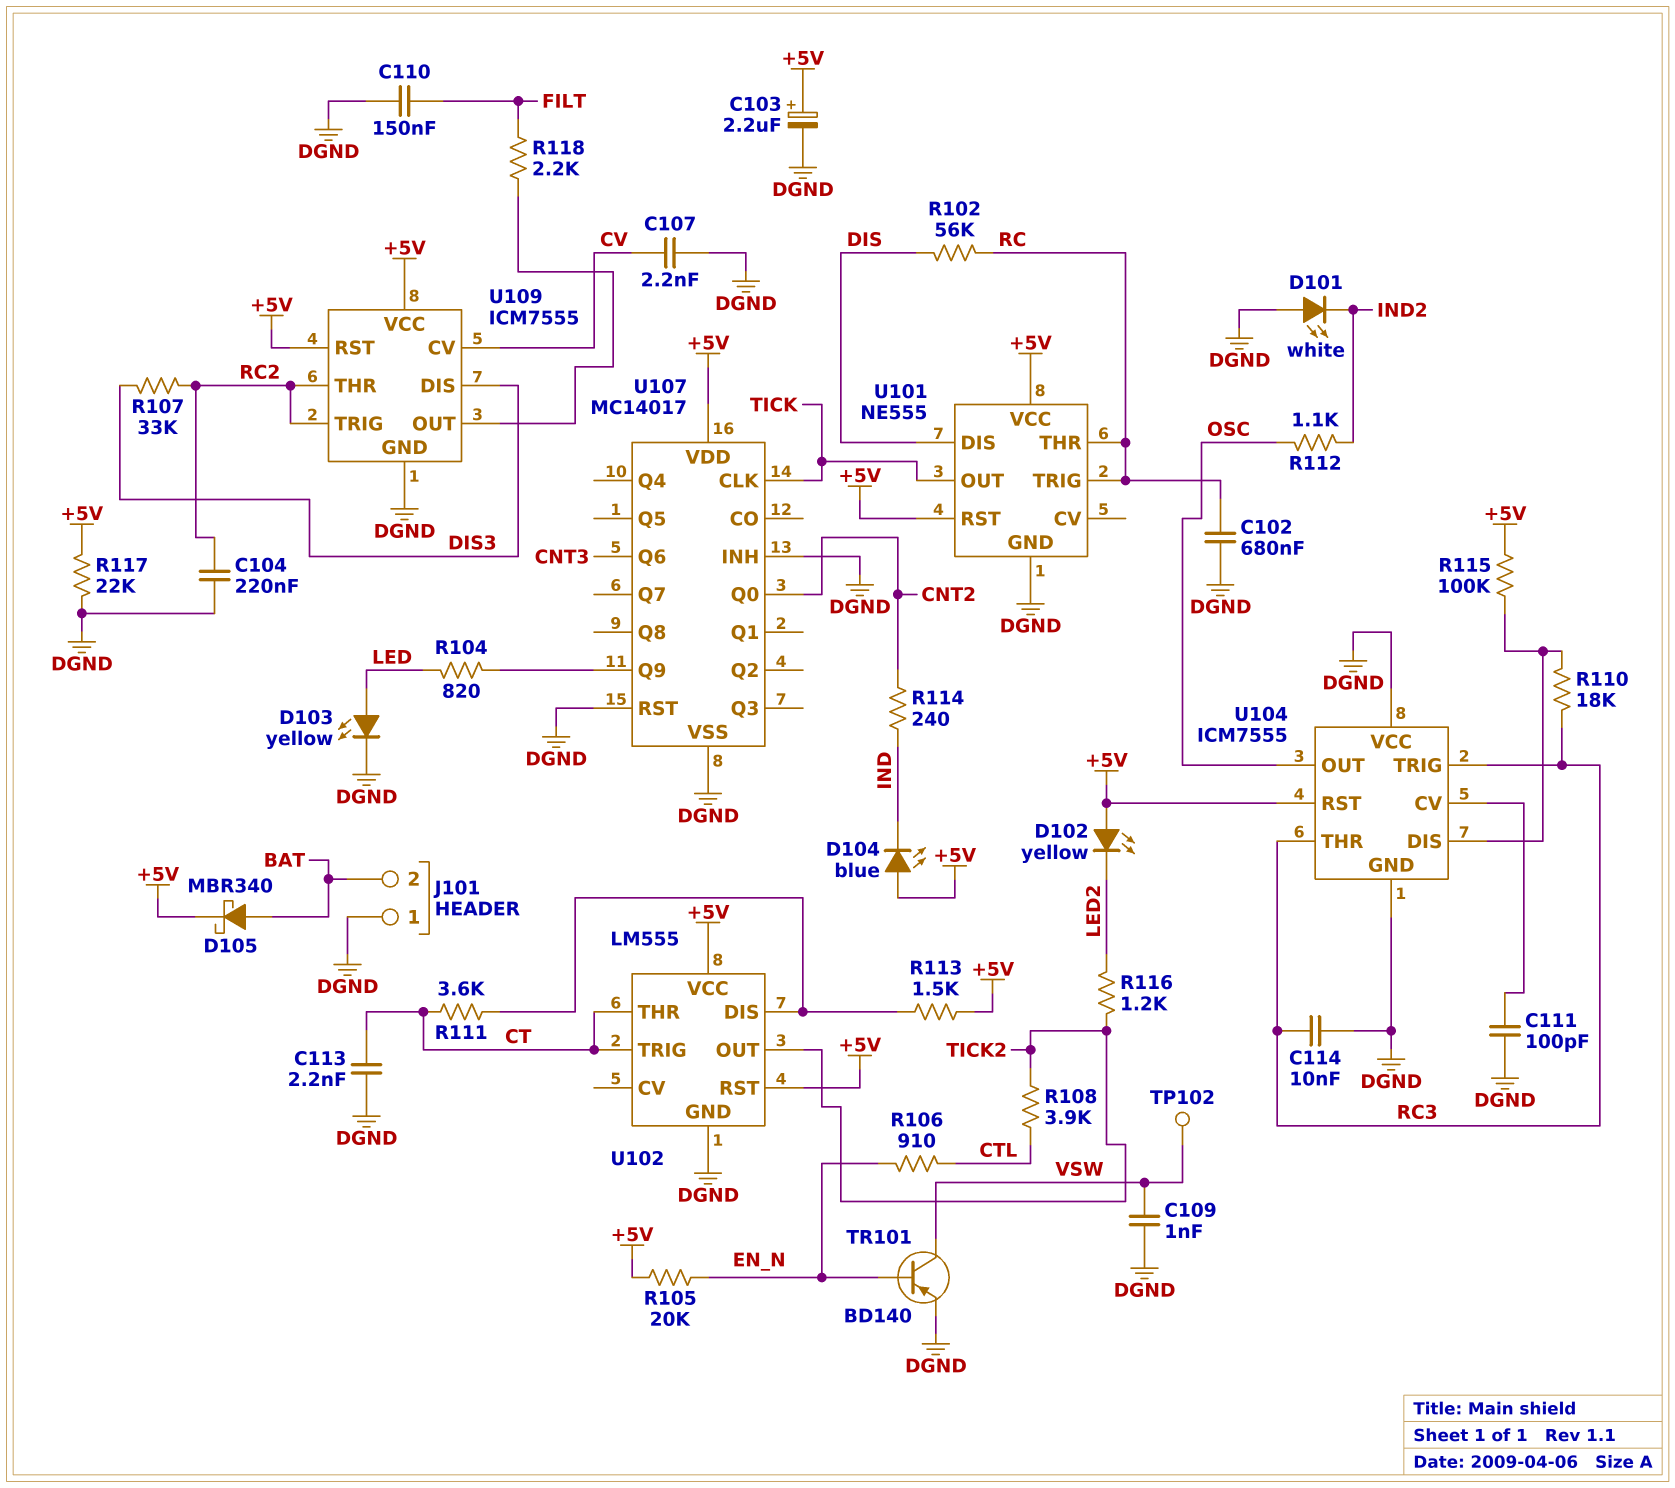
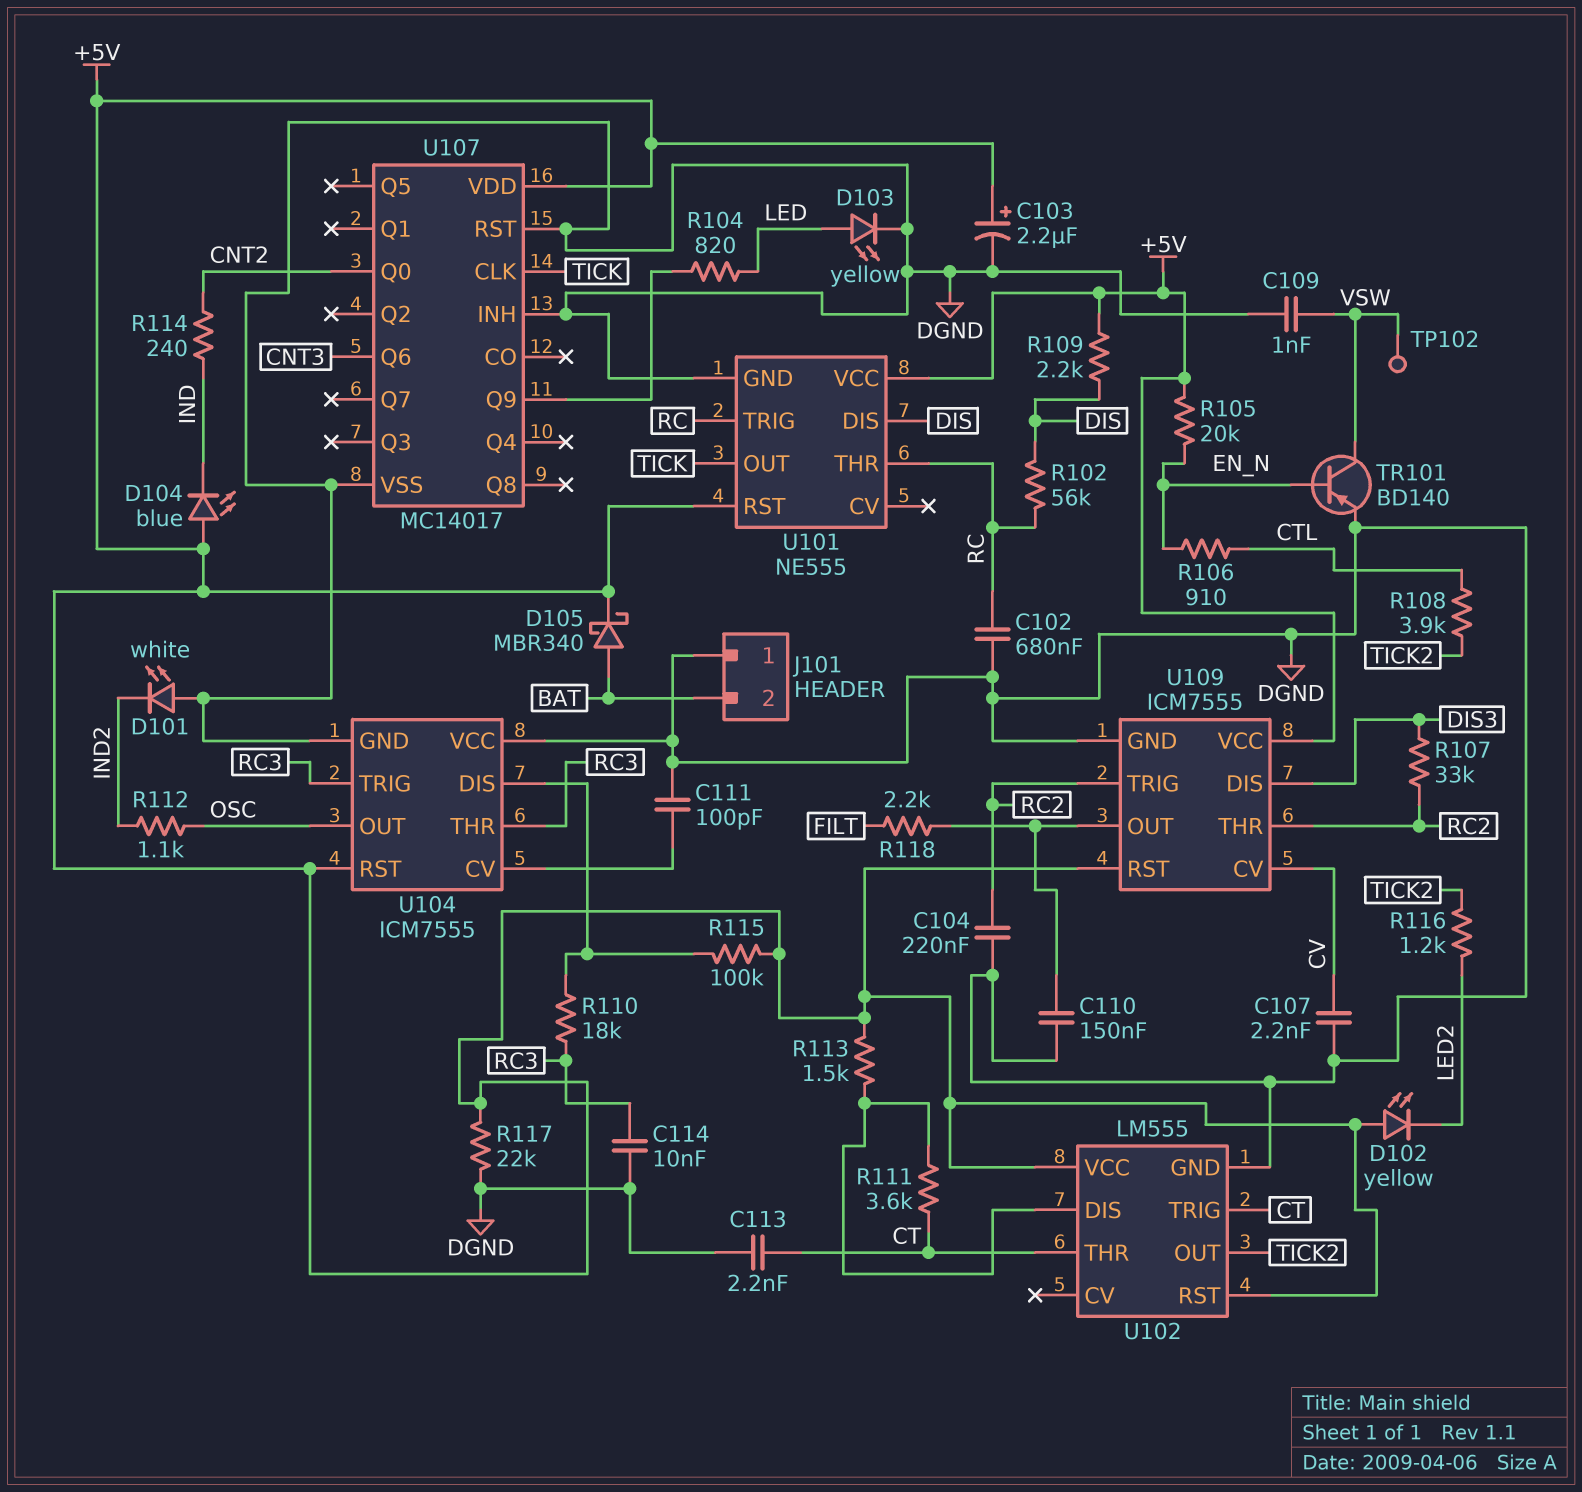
C110: 150nF (DGND, FILT) -> 150nF (DGND, U109/OUT)
R109: none -> 2.2k (+5V, DIS)

